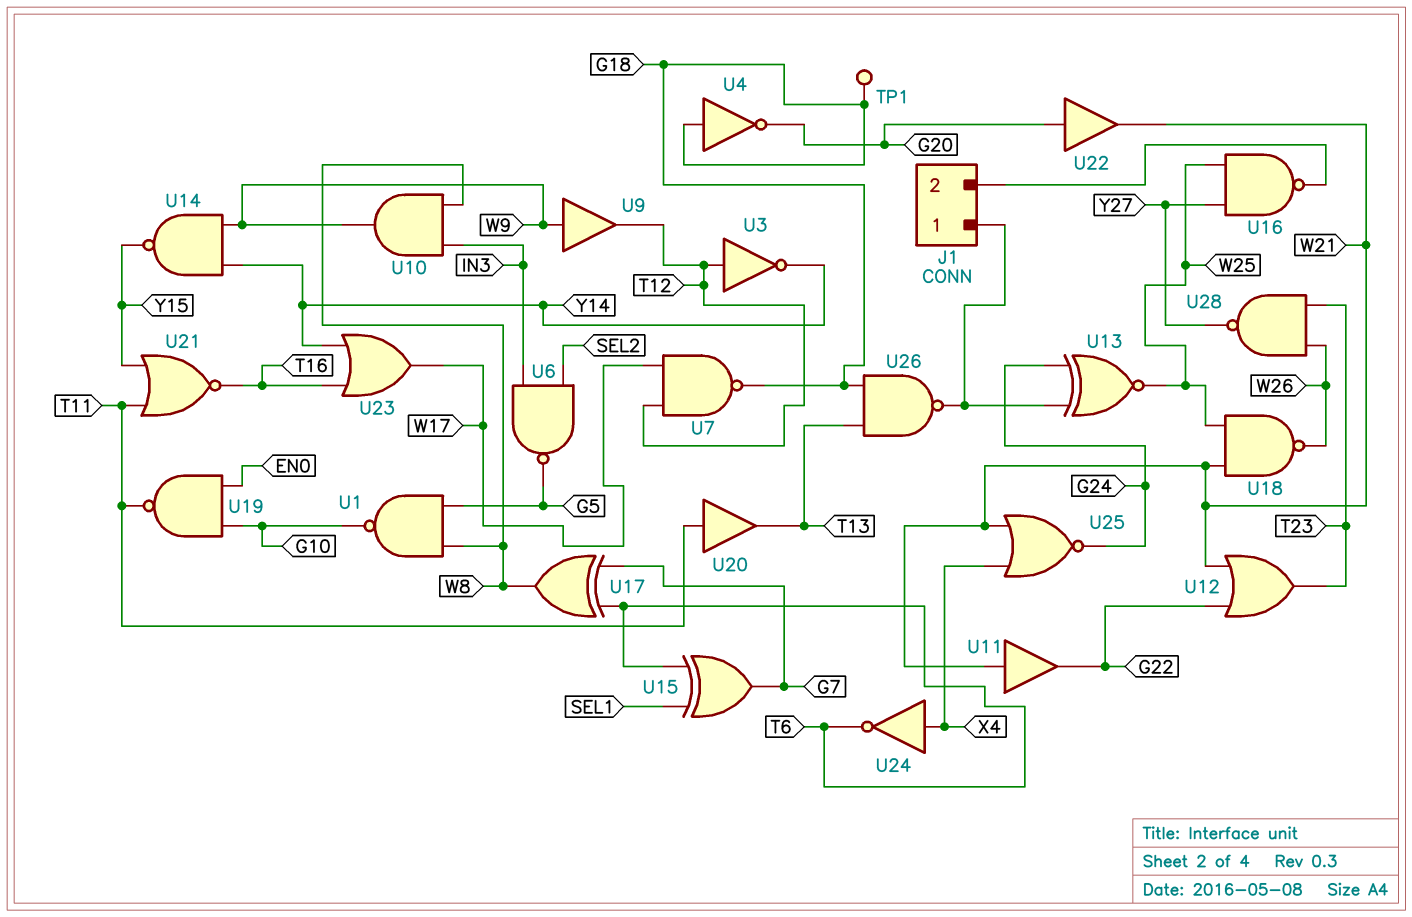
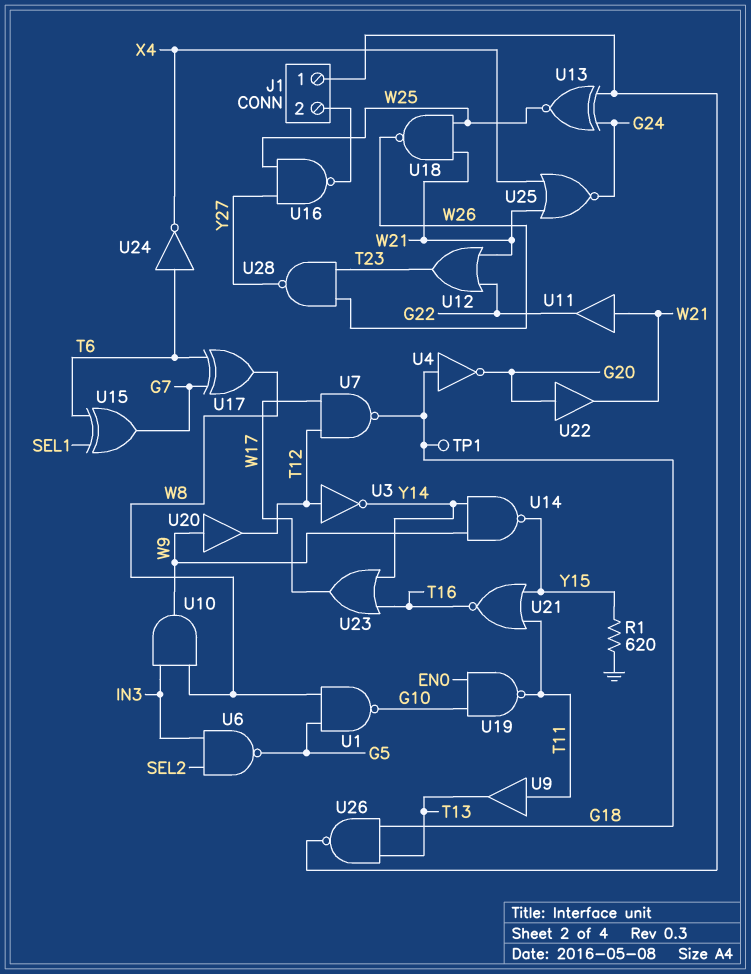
R1: none -> 620 (GND, Y15)
U9: buffer (in W9, out T12) -> buffer (in T11, out T13)
U20: buffer (in T11, out T13) -> buffer (in W9, out T12)
U24: NOT (in X4, out T6) -> NOT (in T6, out X4)

